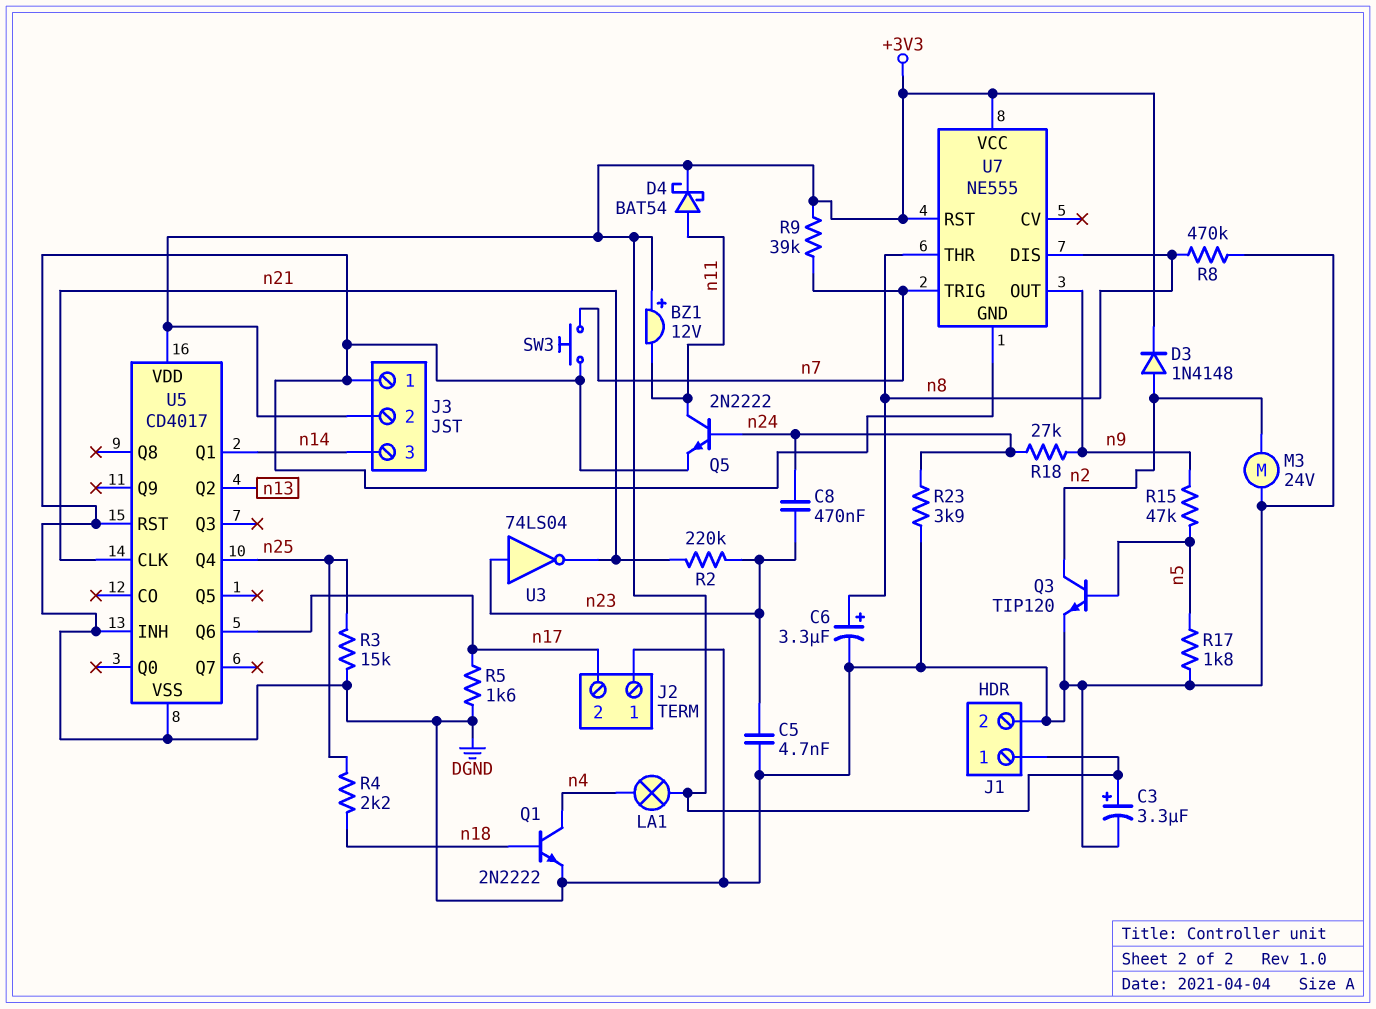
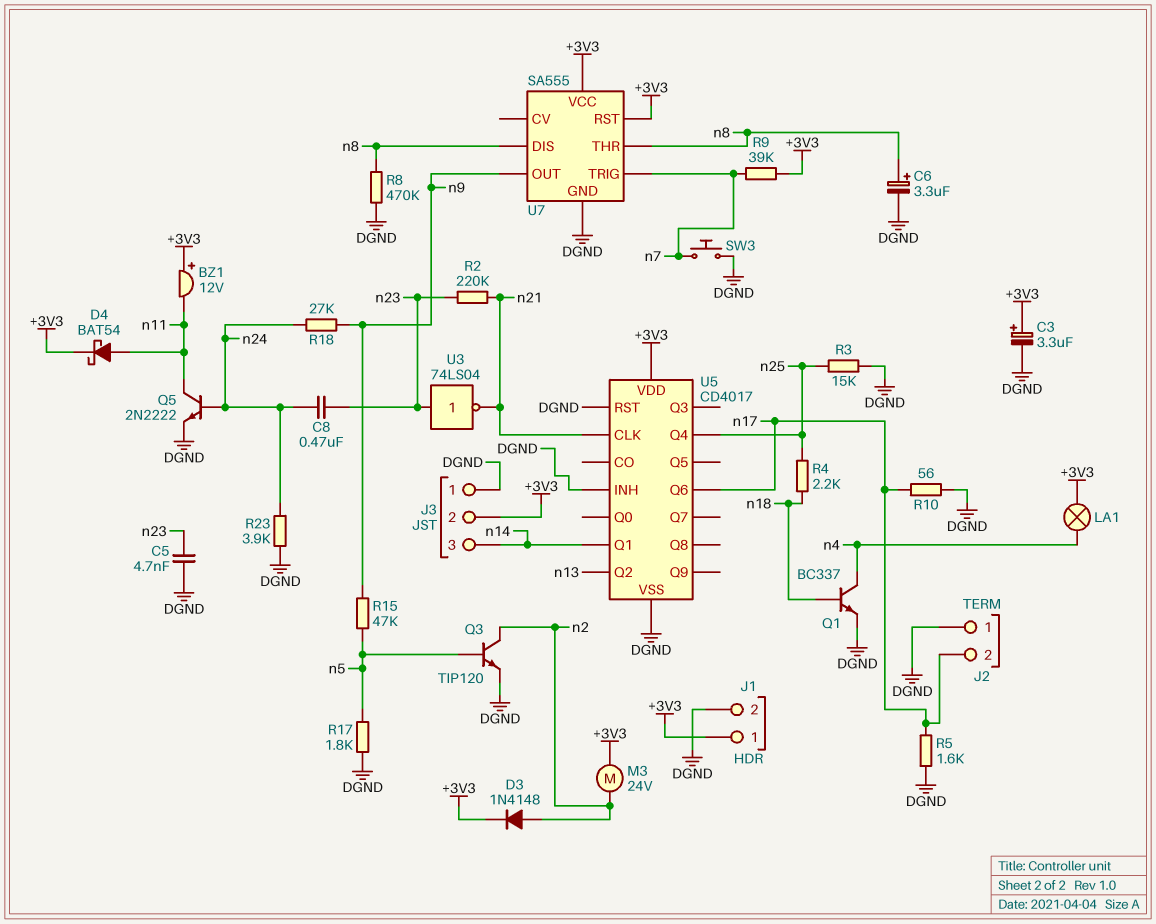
M3: motor 24V (DGND, n2) -> motor 24V (+3V3, n2)
Q1: NPN 2N2222 (B n18, C n4, E DGND) -> NPN BC337 (B n18, C n4, E DGND)
R10: none -> 56 (DGND, n17)
U7: NE555 -> SA555

